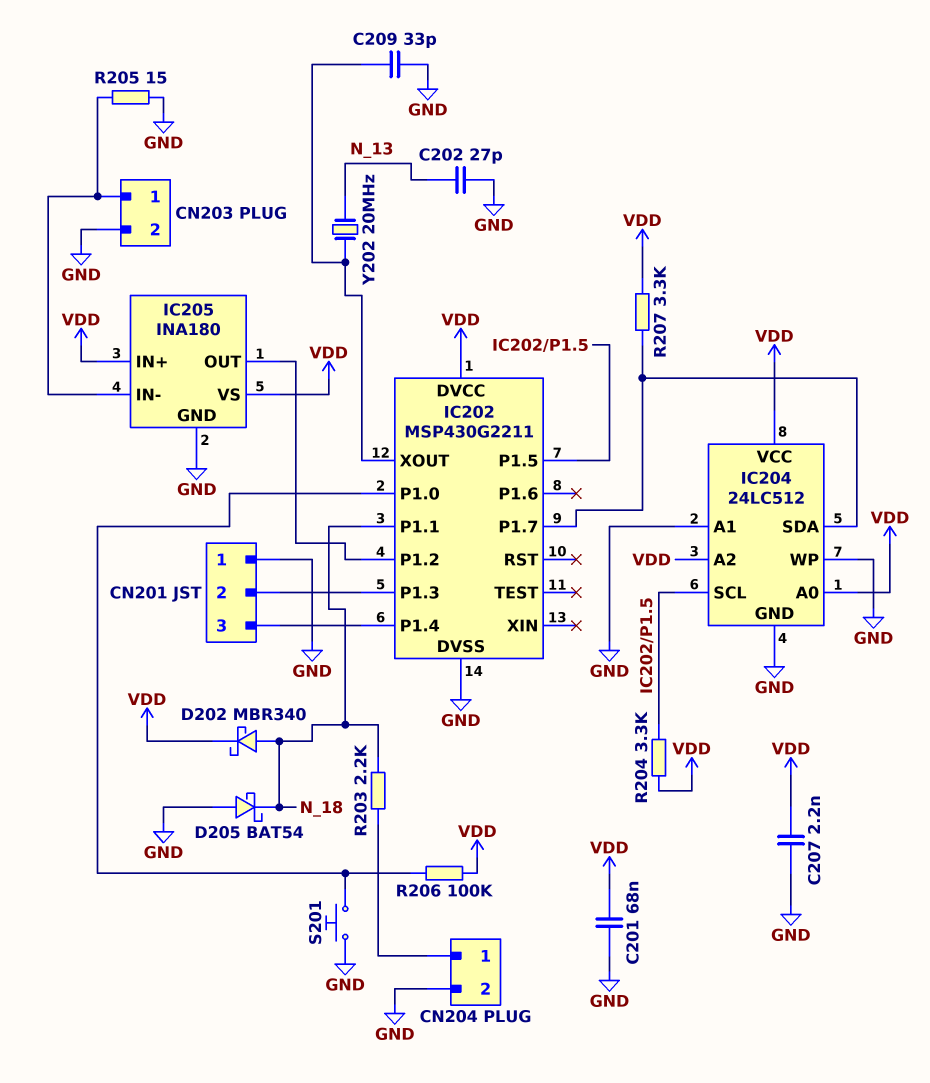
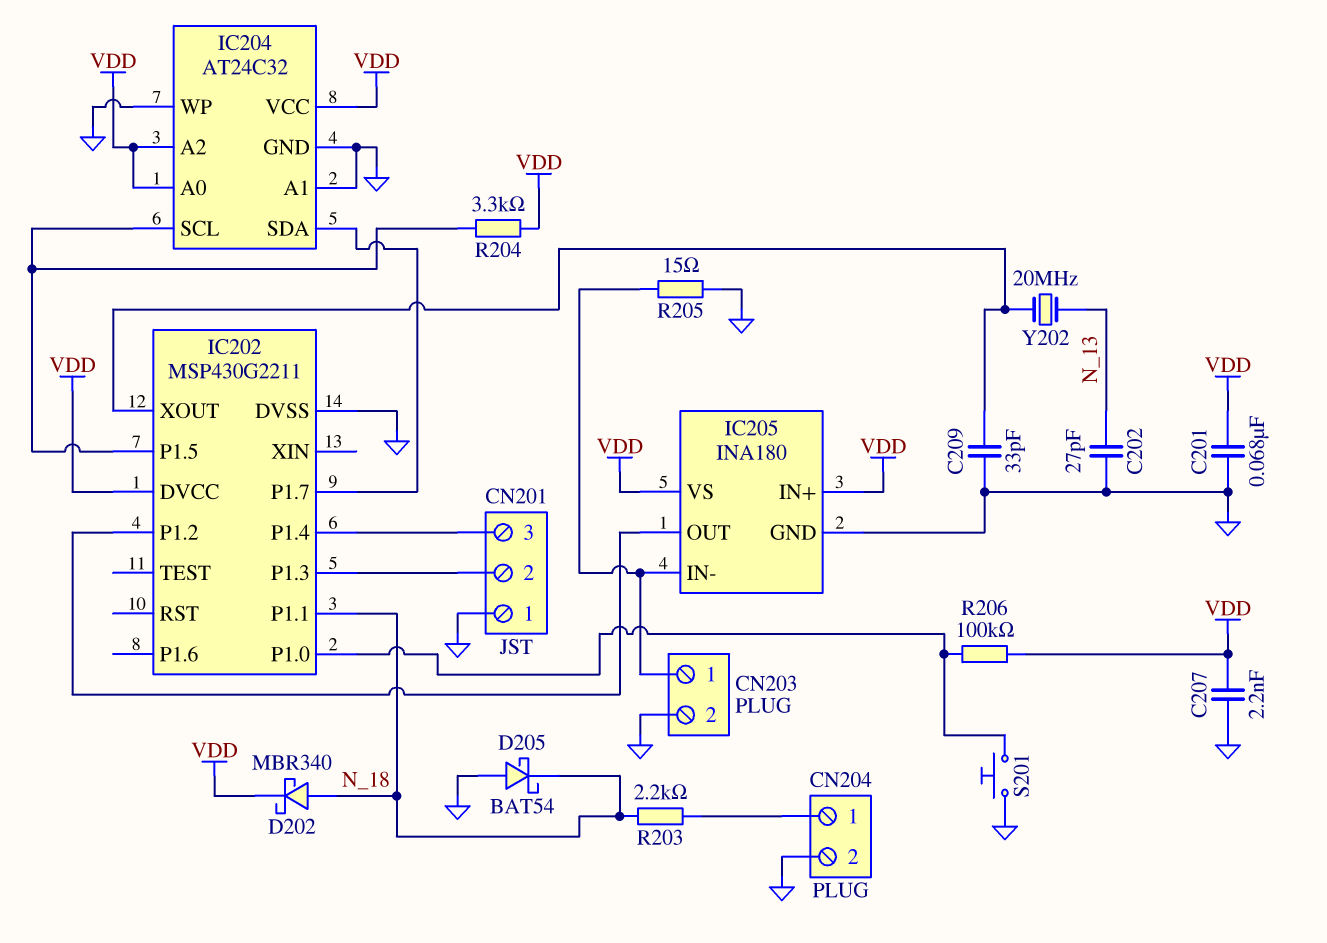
IC204: 24LC512 -> AT24C32
R207: 3.3k (IC202/P1.7, VDD) -> none

